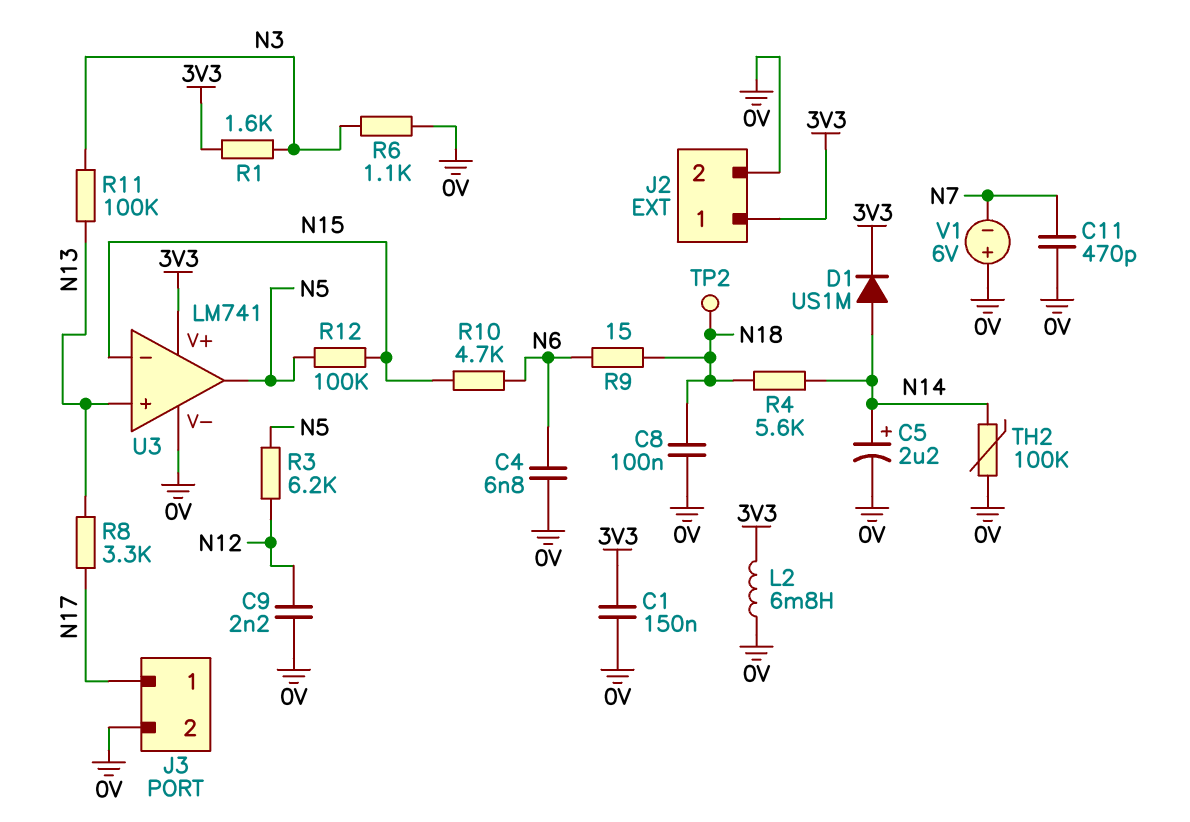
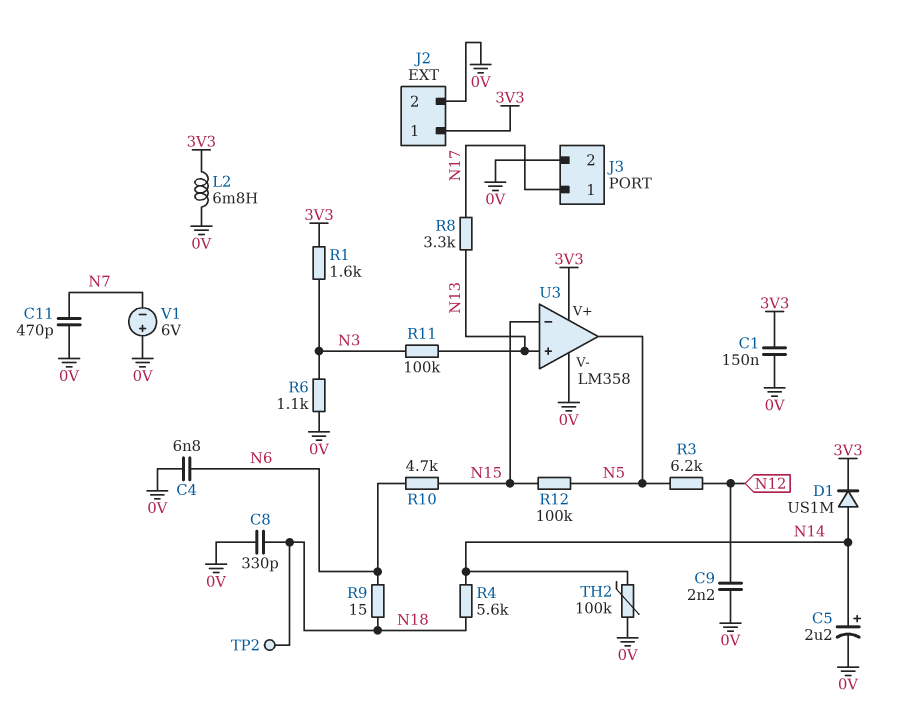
C8: 100nF (0V, N18) -> 330pF (0V, N18)
U3: LM741 -> LM358

